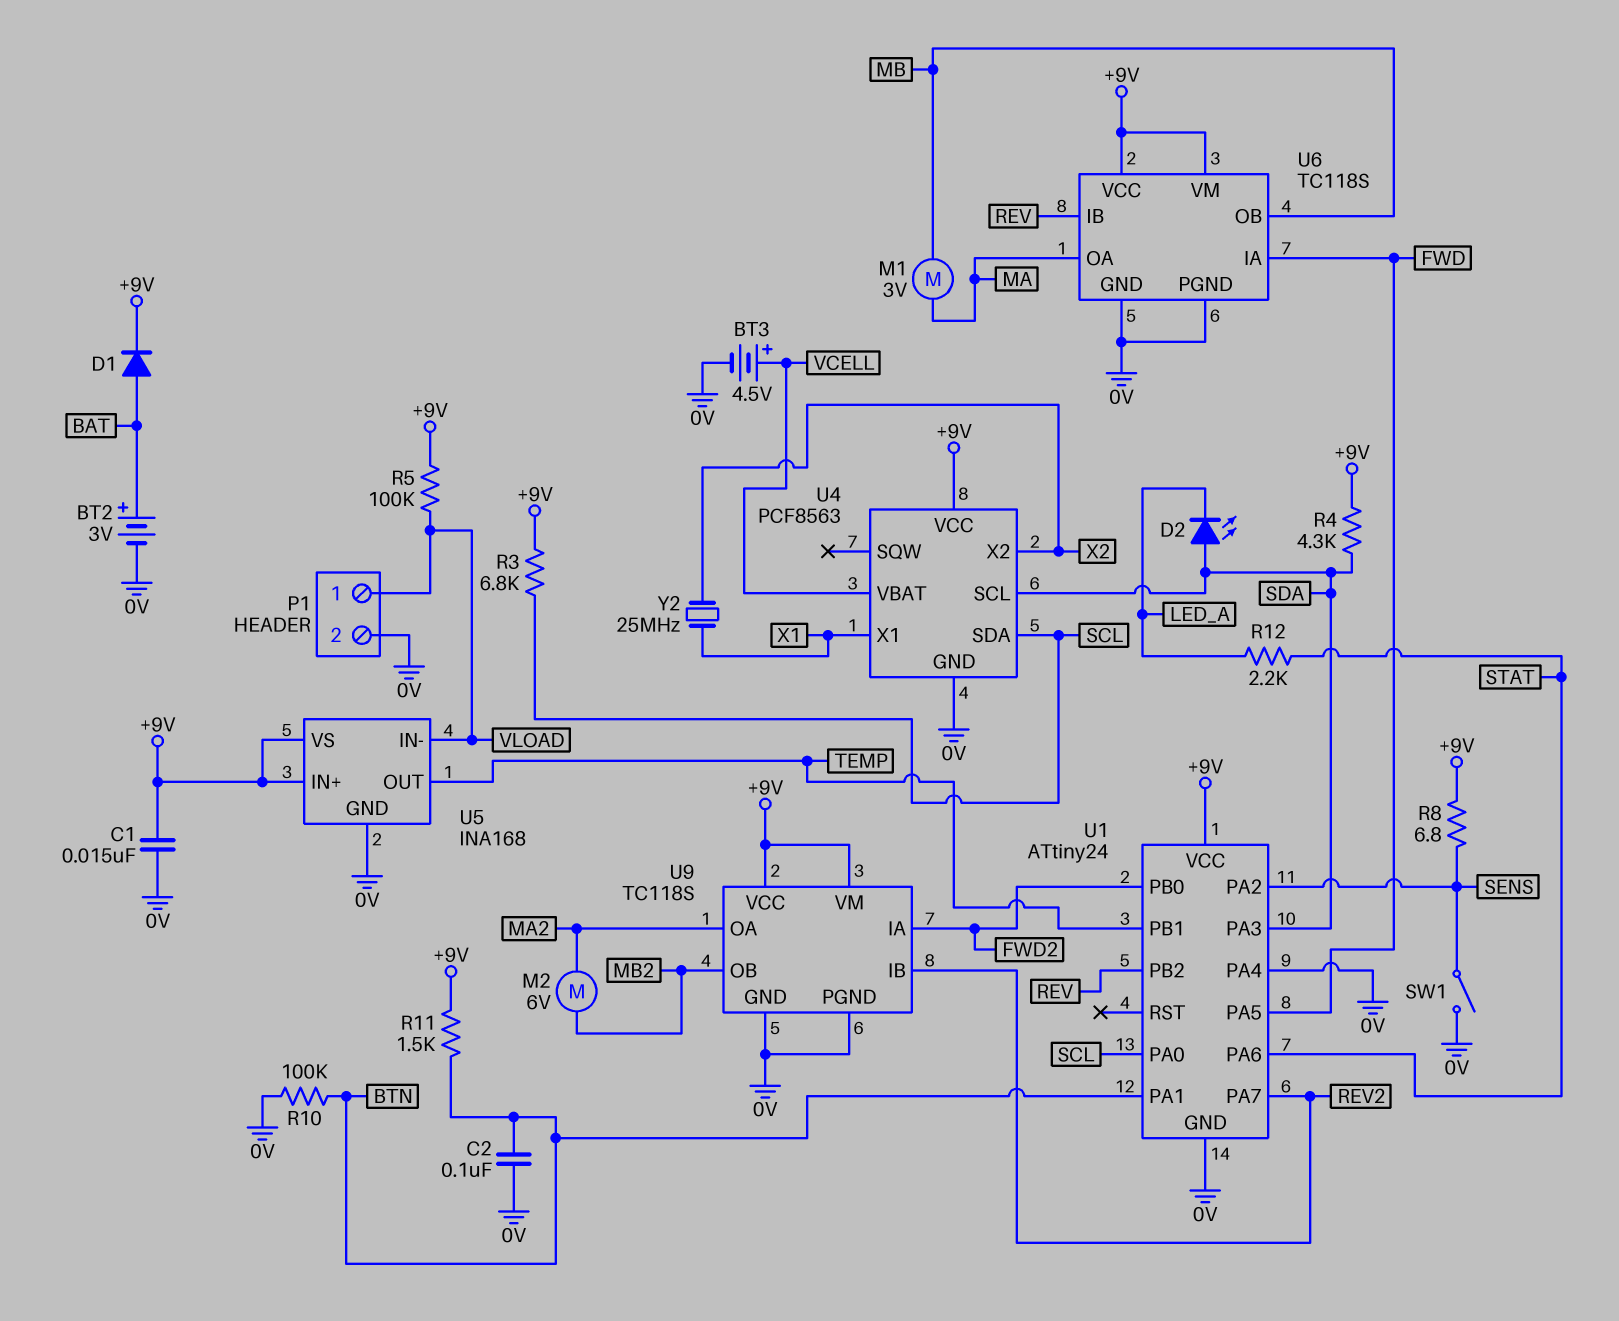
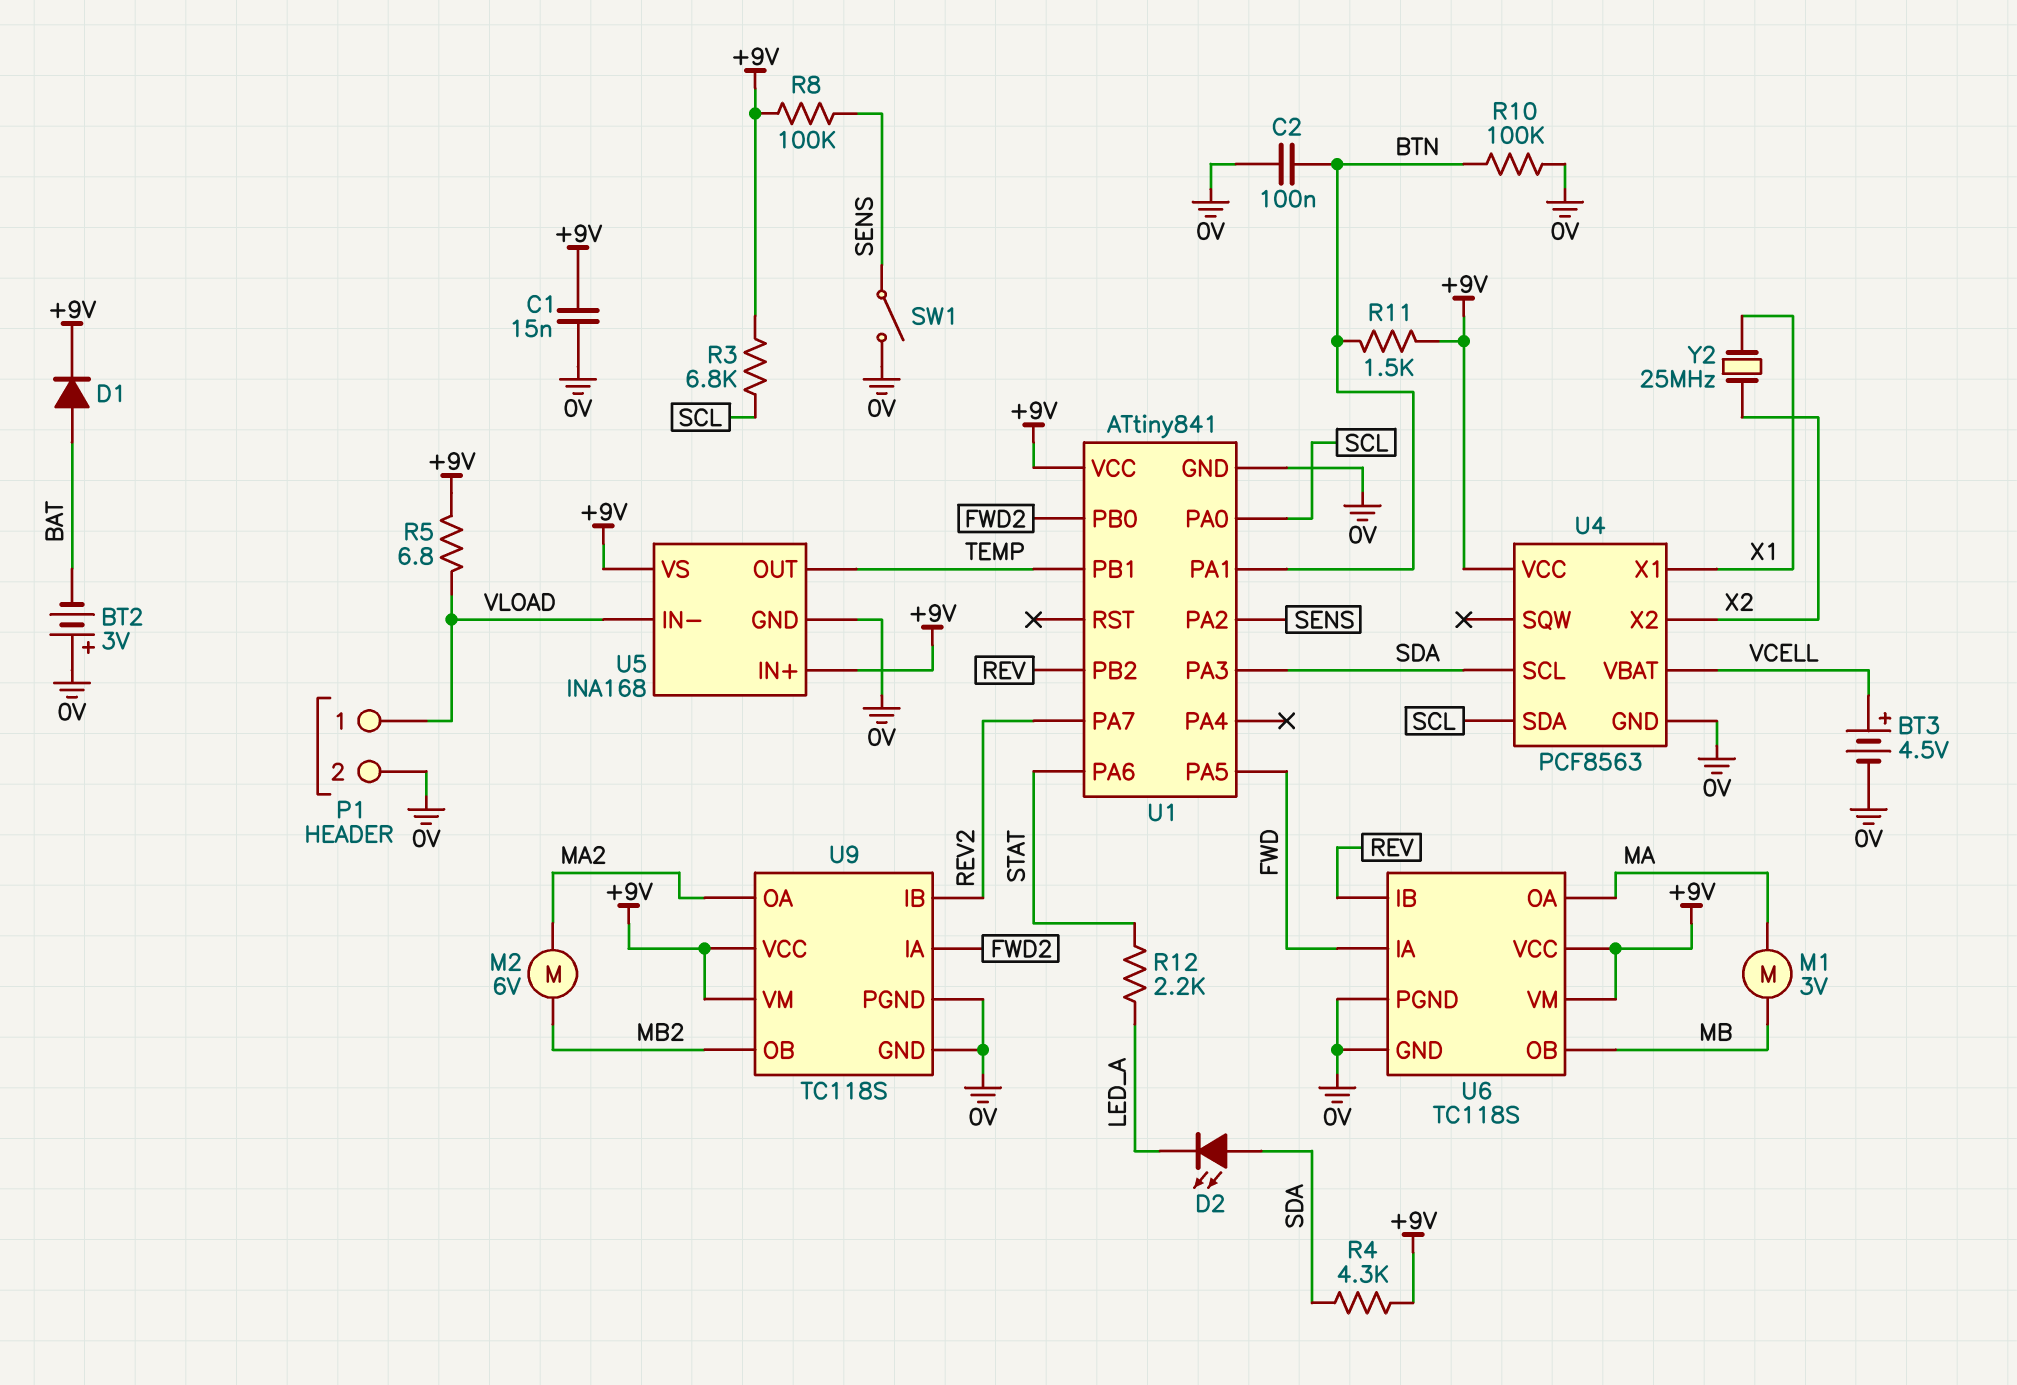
BT2: 3V (plus BAT, minus 0V) -> 3V (plus 0V, minus BAT)
R5: 100k (+9V, VLOAD) -> 6.8 (+9V, VLOAD)
R8: 6.8 (+9V, SENS) -> 100k (+9V, SENS)
U1: ATtiny24 -> ATtiny841
U1 pin PA4: 0V -> none

